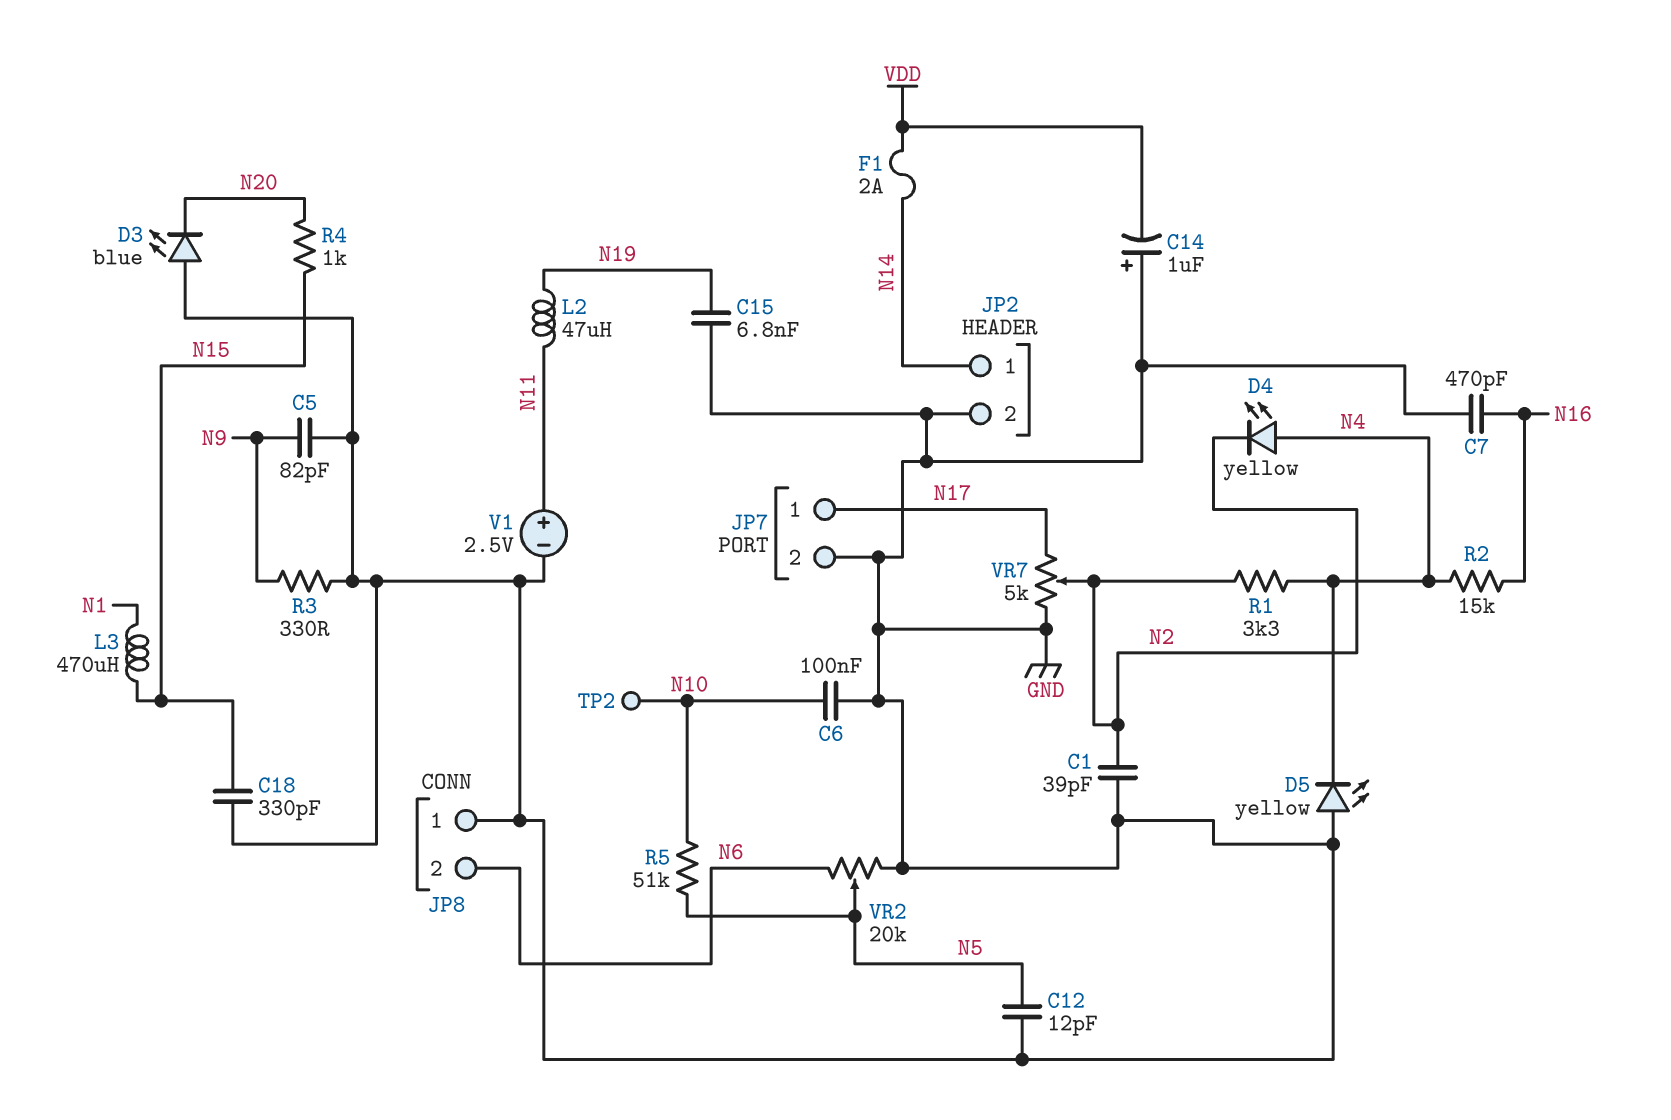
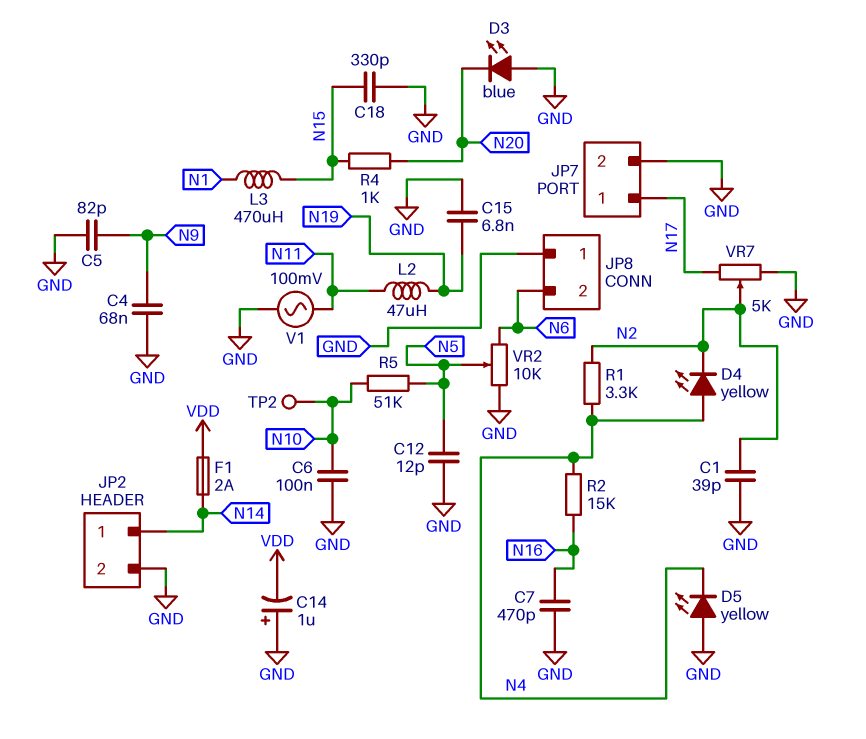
C4: none -> 68nF (GND, N9)
R3: 330 (GND, N9) -> none
V1: 2.5V (plus N11, minus GND) -> AC 100mV (GND, N11)
VR2: 20k (GND, N6, wiper N5) -> 10k (GND, N6, wiper N5)

